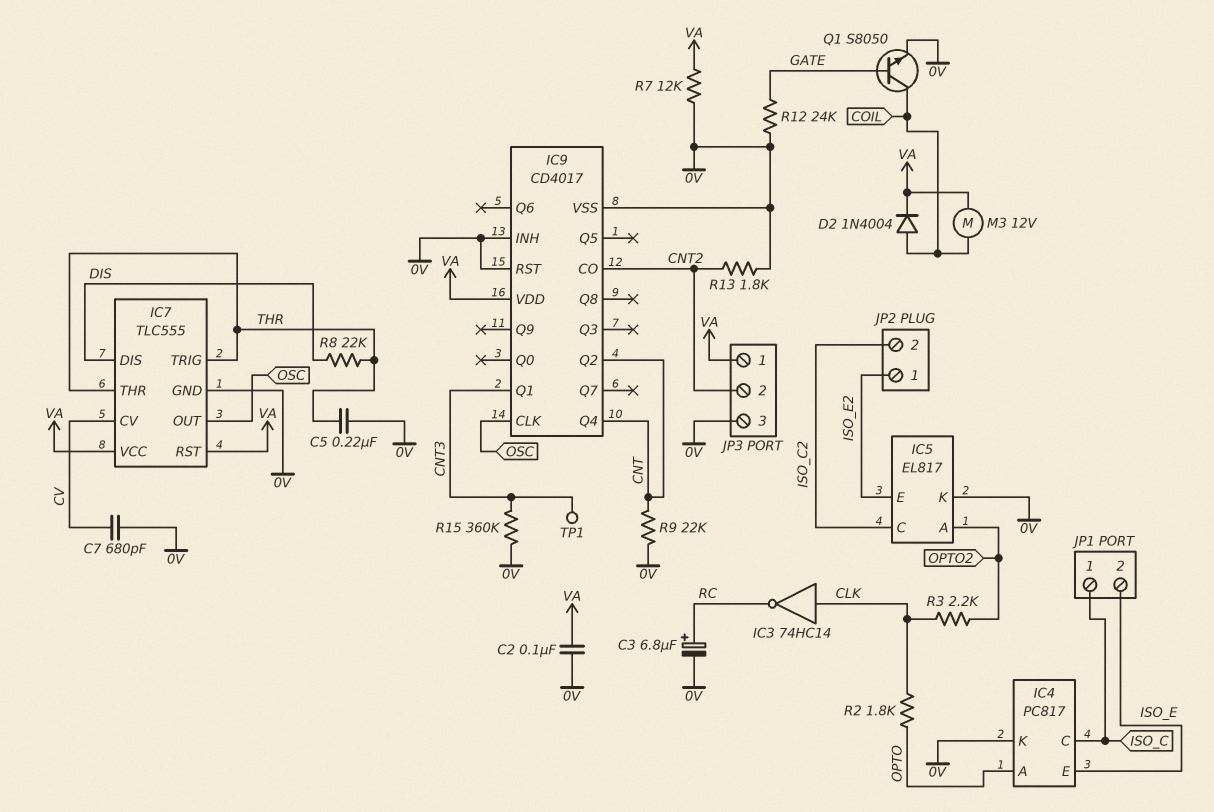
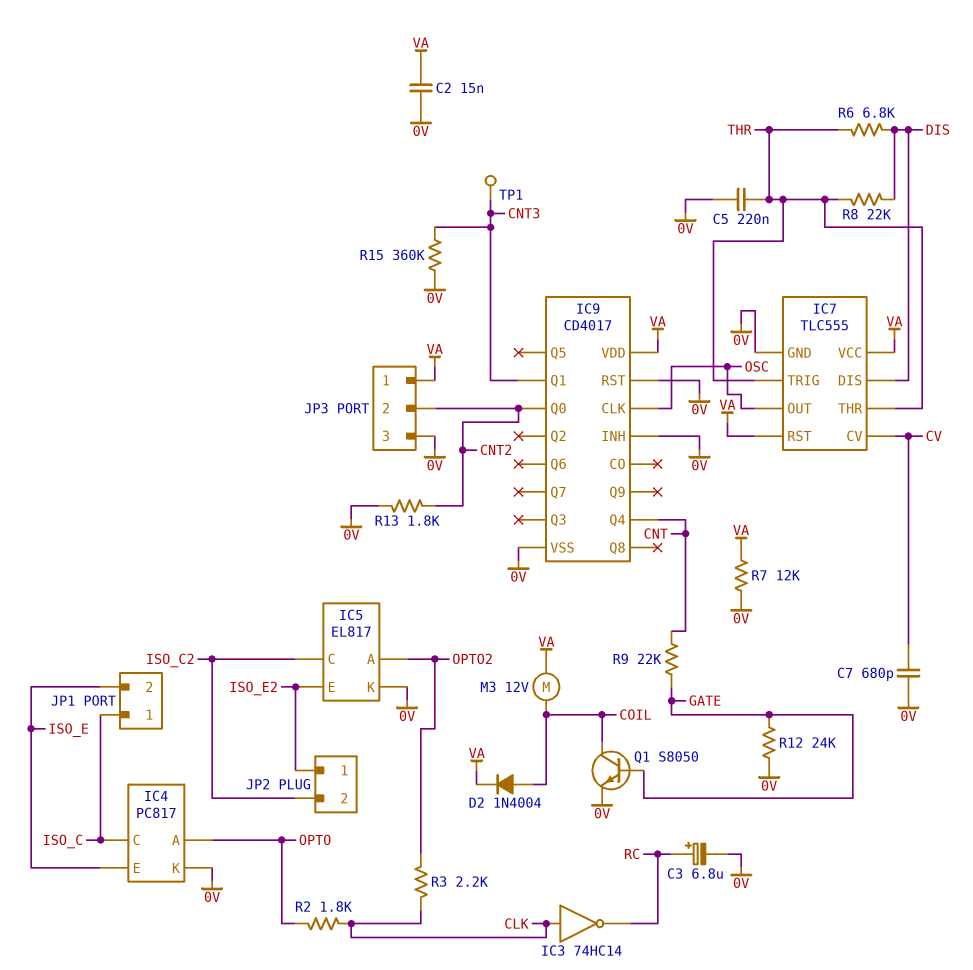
C2: 100nF (0V, VA) -> 15nF (0V, VA)
IC9 pin CO: CNT2 -> none
IC9 pin Q0: none -> CNT2
IC9 pin Q2: CNT -> none
R6: none -> 6.8k (DIS, THR)
R9: 22k (0V, CNT) -> 22k (CNT, GATE)

